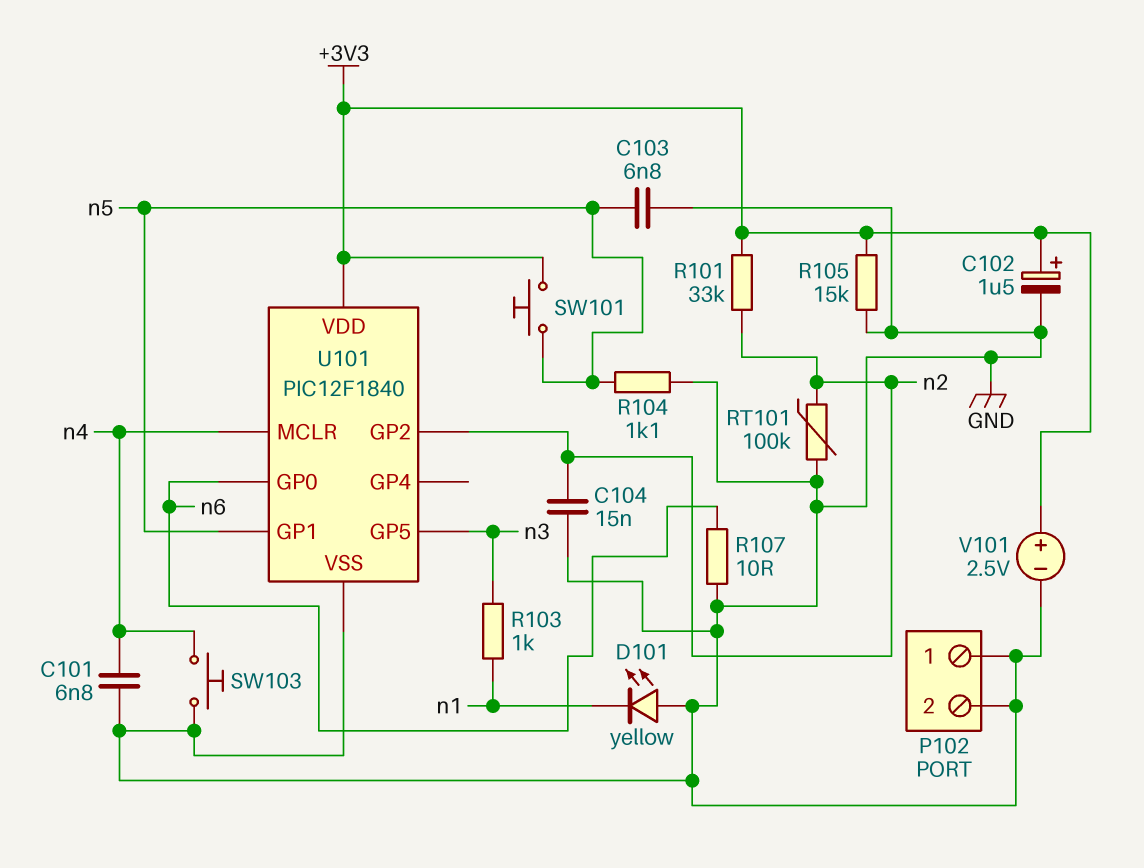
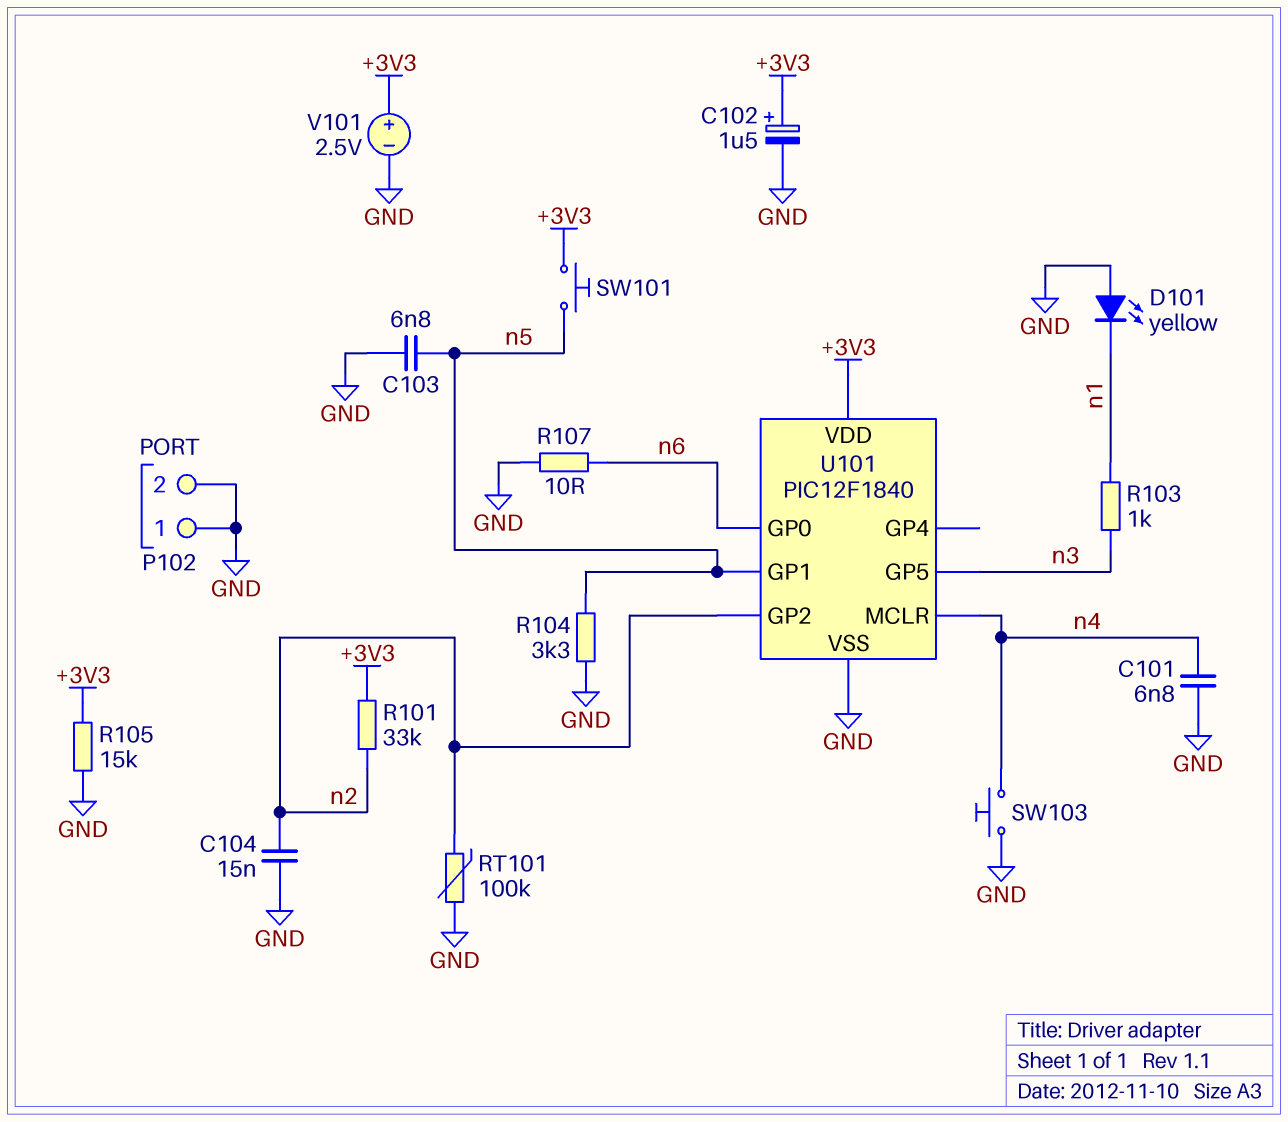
R104: 1.1k (GND, n5) -> 3.3k (GND, n5)

